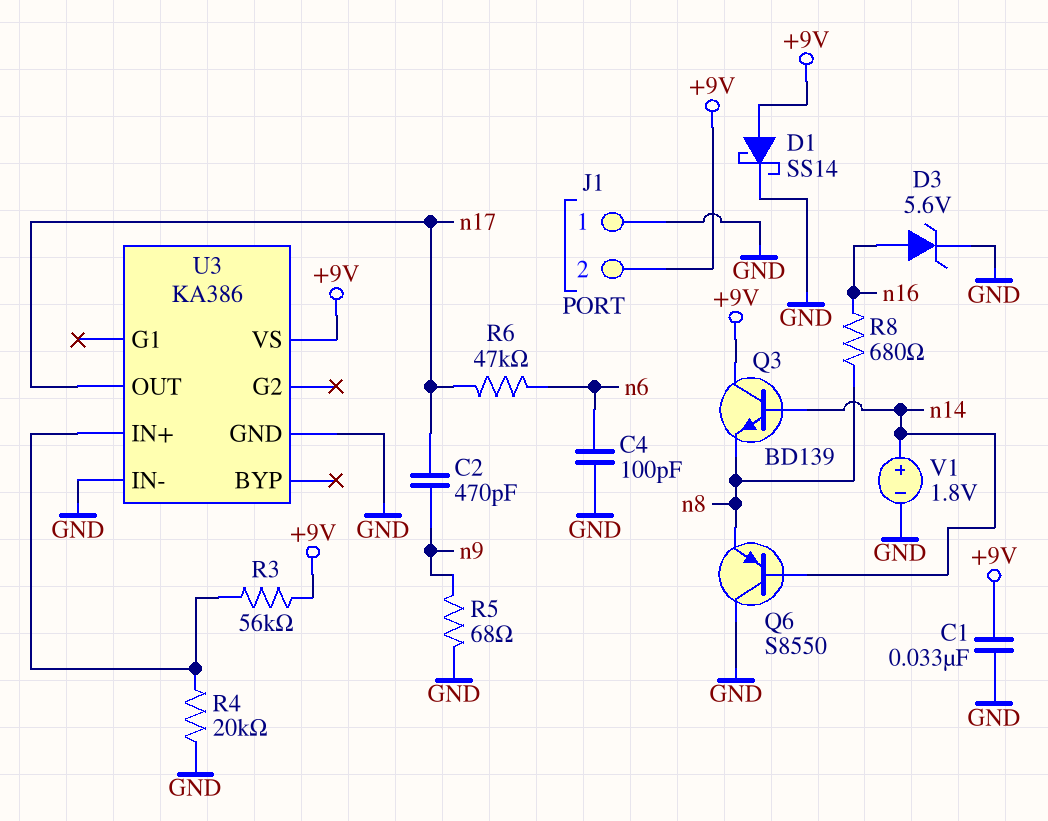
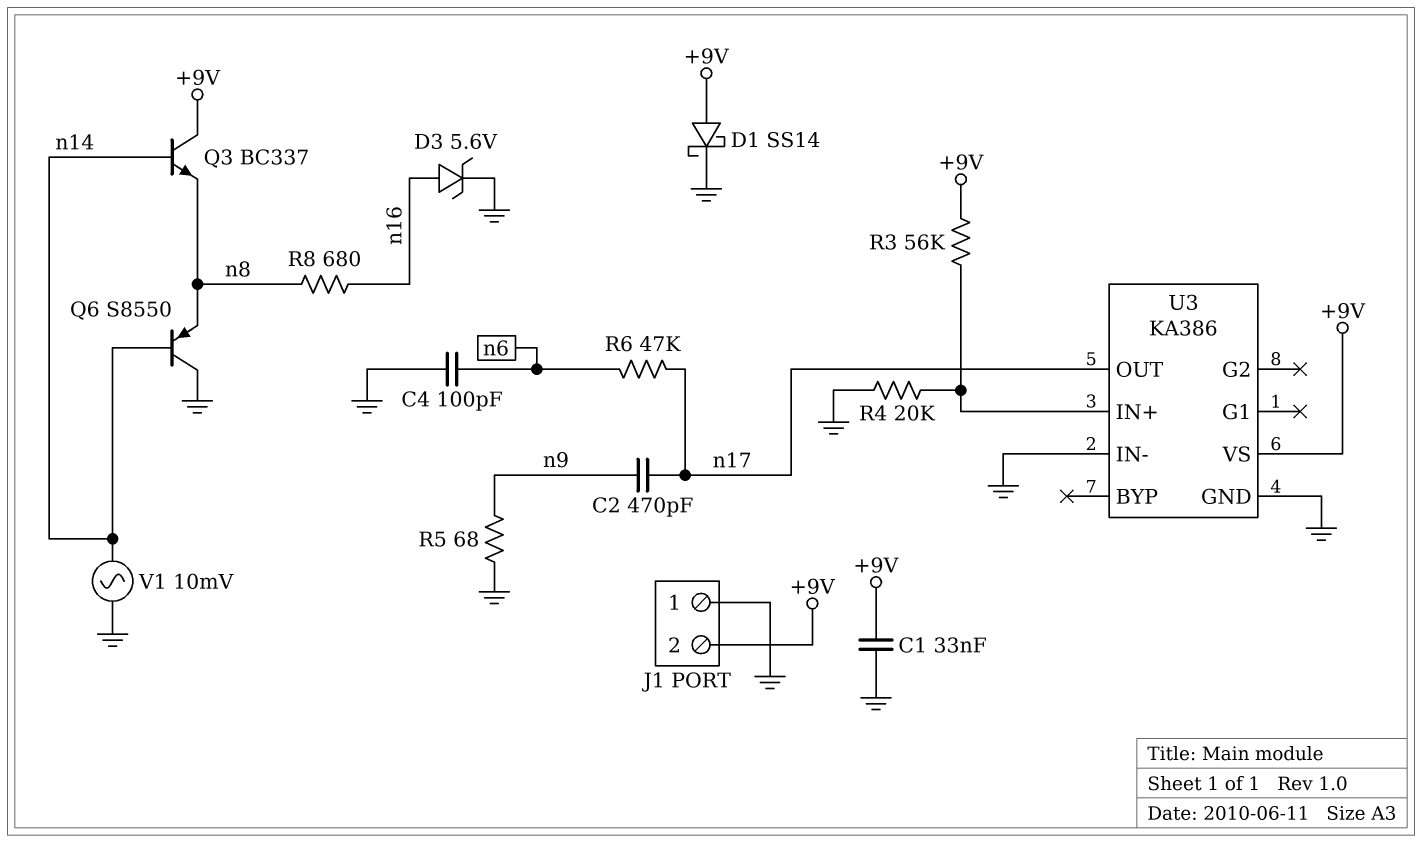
Q3: NPN BD139 (B n14, C +9V, E n8) -> NPN BC337 (B n14, C +9V, E n8)
V1: 1.8V (plus n14, minus GND) -> AC 10mV (GND, n14)

